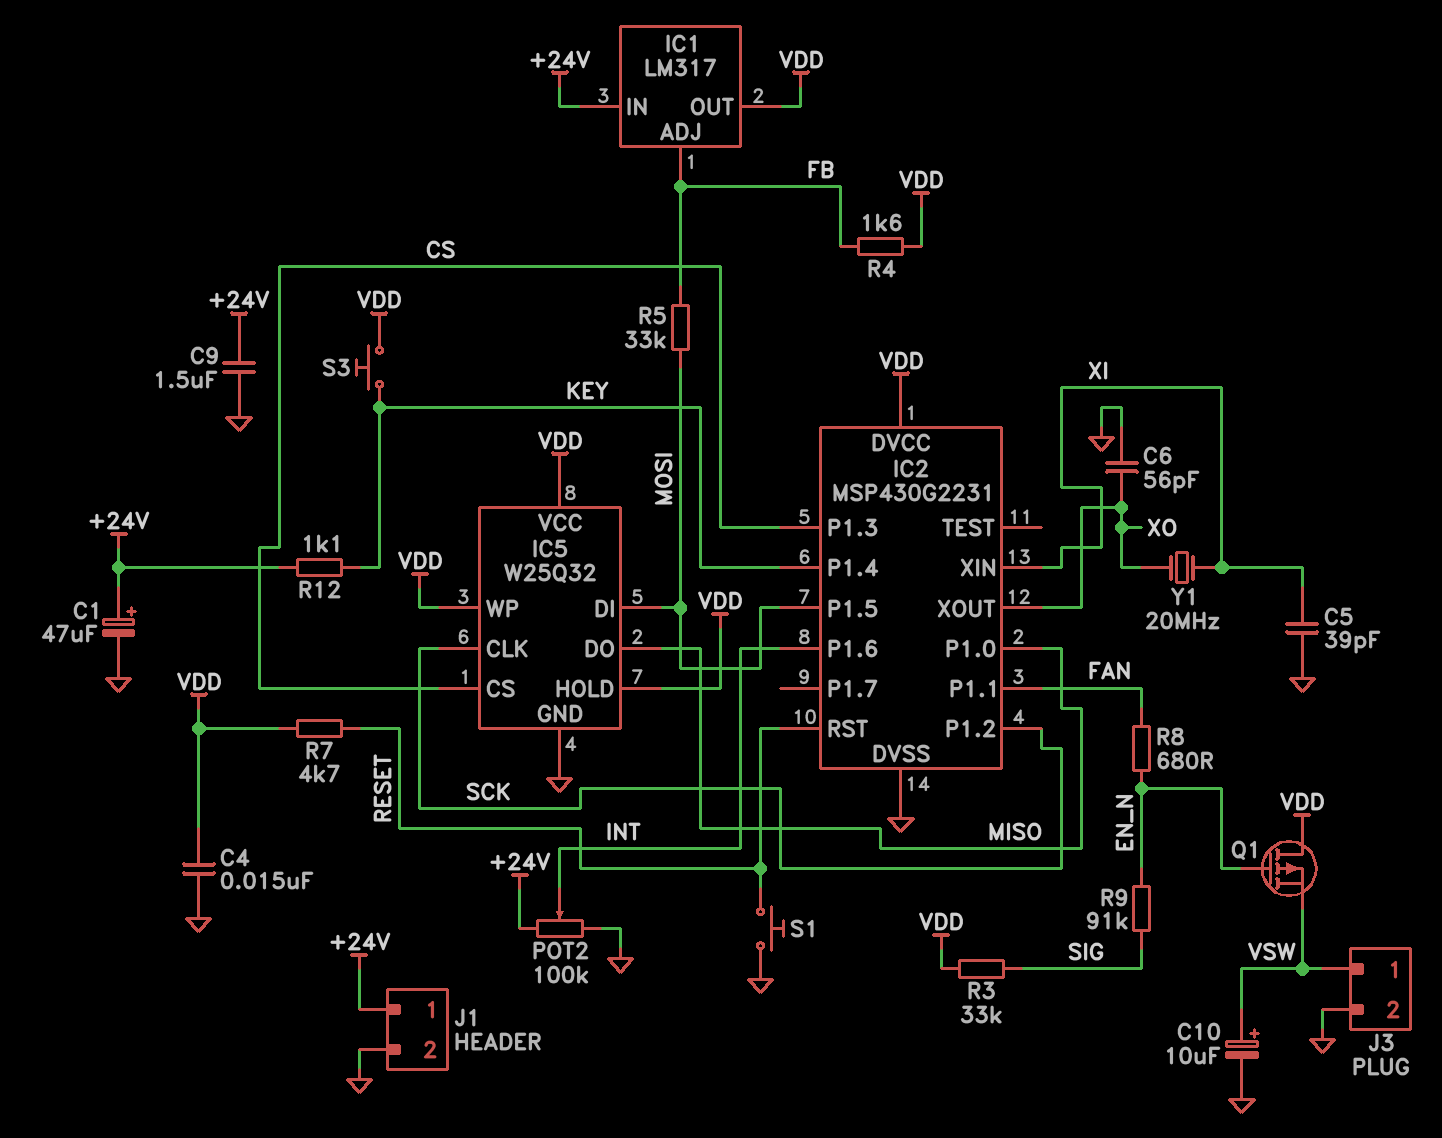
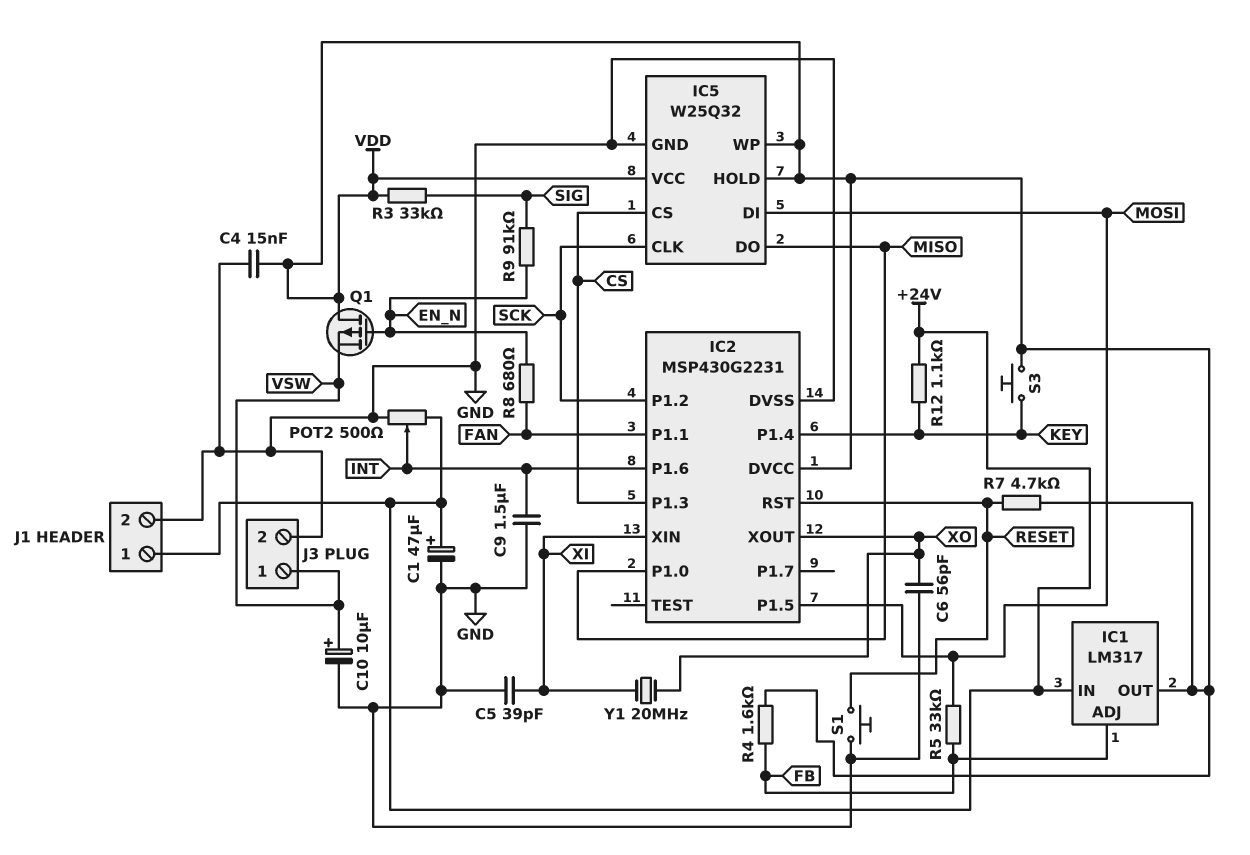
C9: 1.5uF (+24V, GND) -> 1.5uF (GND, INT)
POT2: 100k (+24V, GND, wiper INT) -> 500 (+24V, GND, wiper INT)

